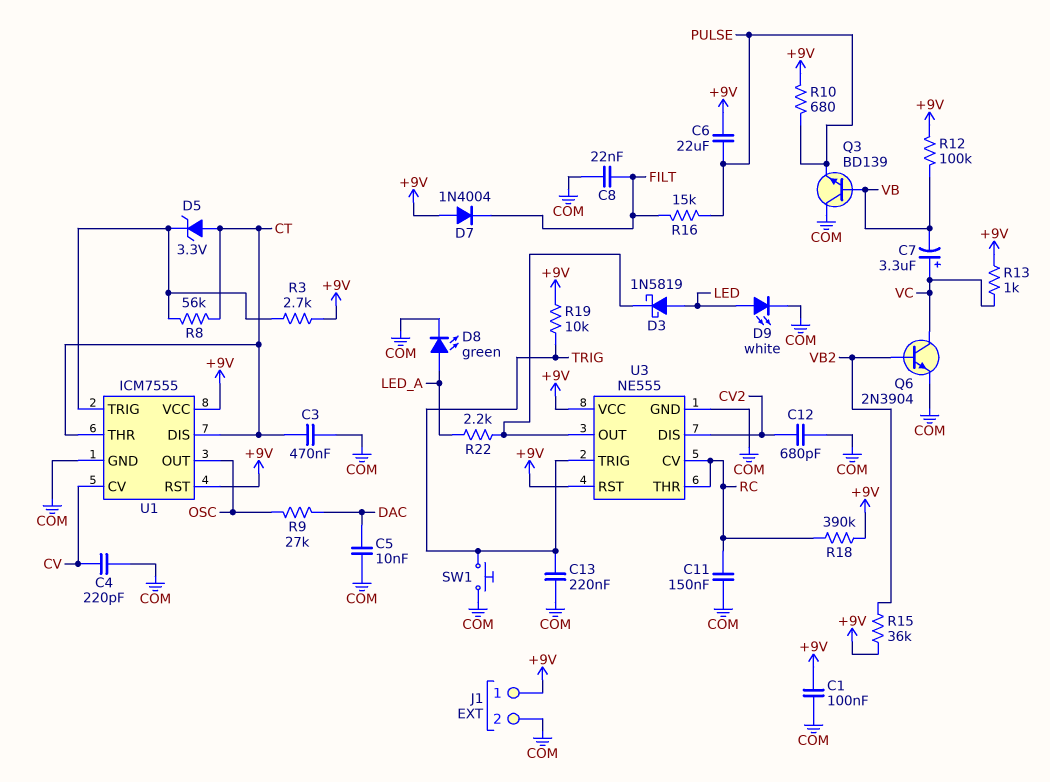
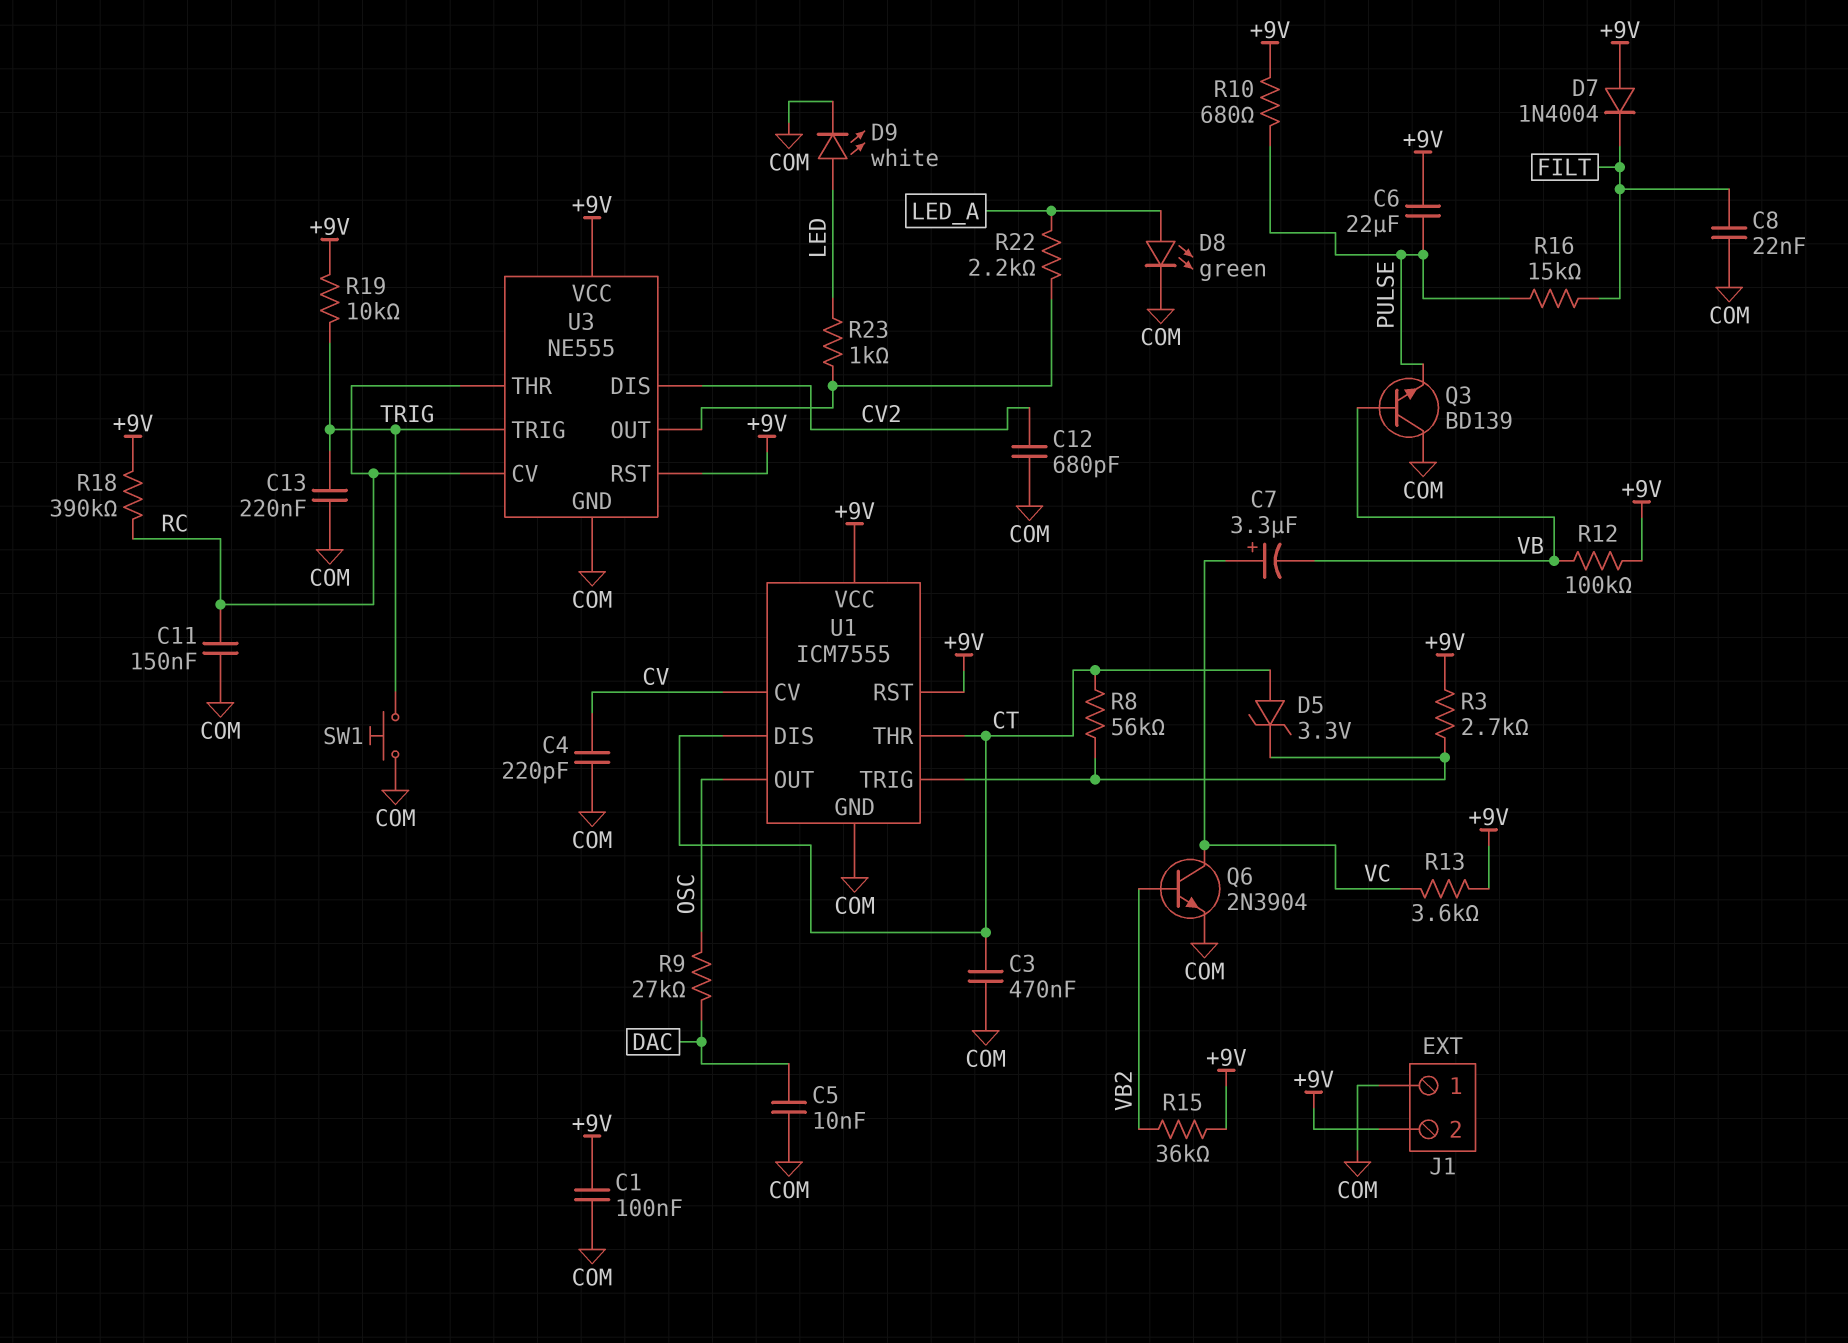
D3: schottky 1N5819 (A LED, K U3/OUT) -> none
J1 pin 1: +9V -> COM
J1 pin 2: COM -> +9V
R13: 1k (+9V, VC) -> 3.6k (+9V, VC)
R23: none -> 1k (LED, U3/OUT)

